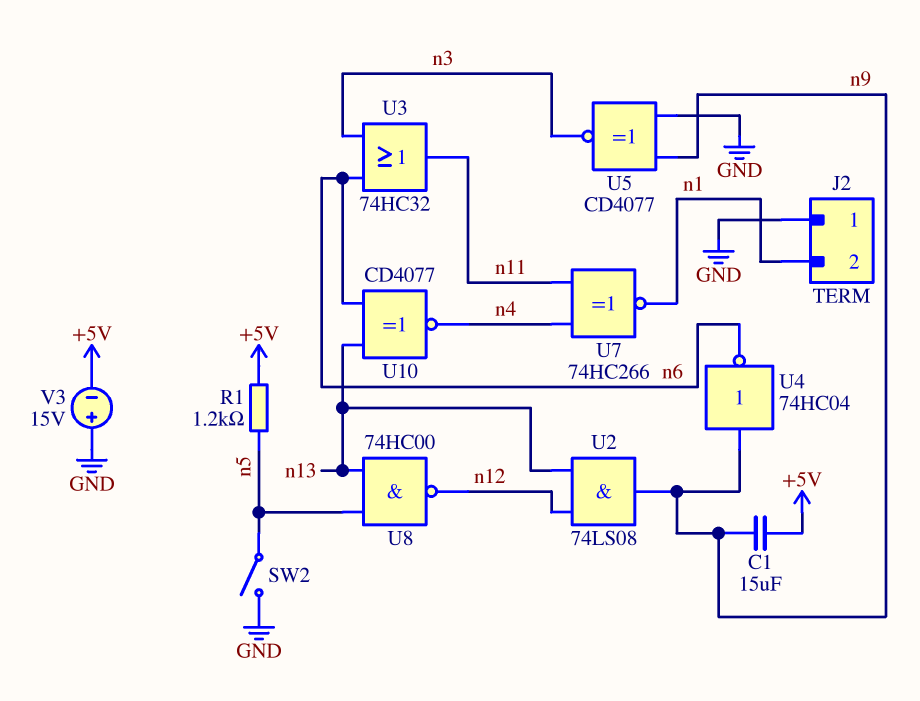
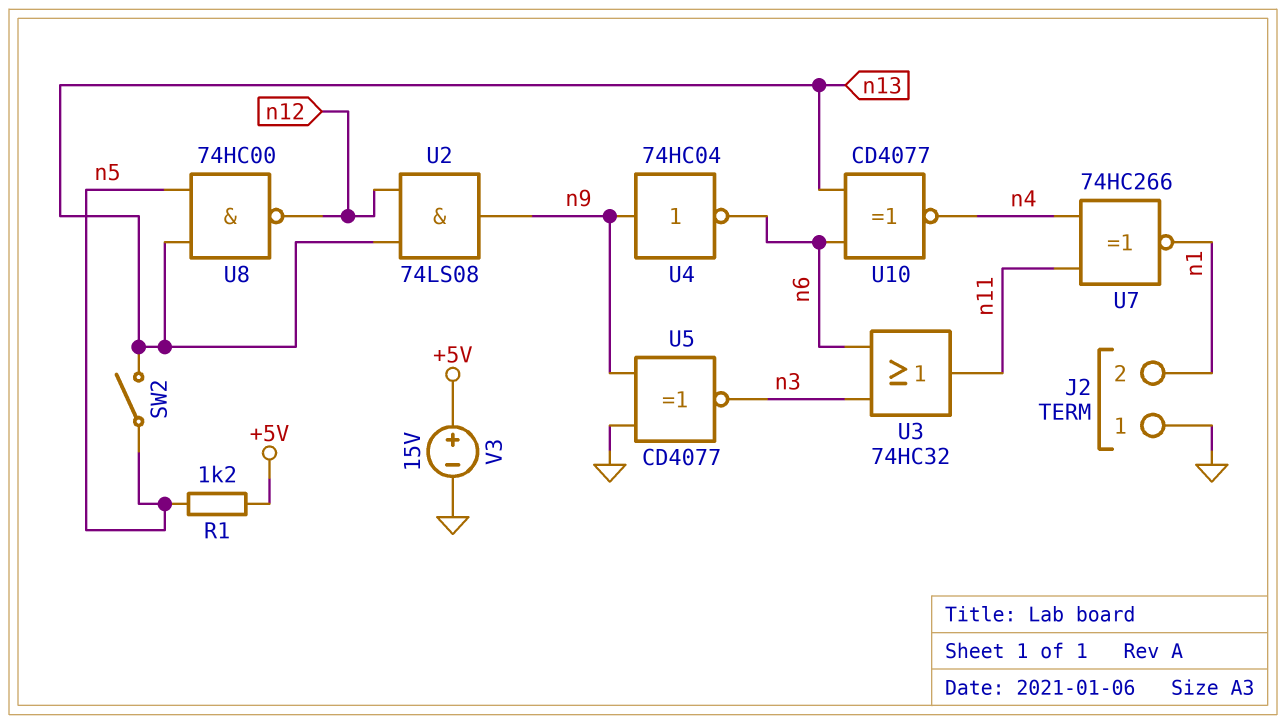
C1: 15uF (+5V, n9) -> none
SW2: switch (GND, n5) -> switch (n5, n13)
V3: 15V (plus GND, minus +5V) -> 15V (plus +5V, minus GND)

